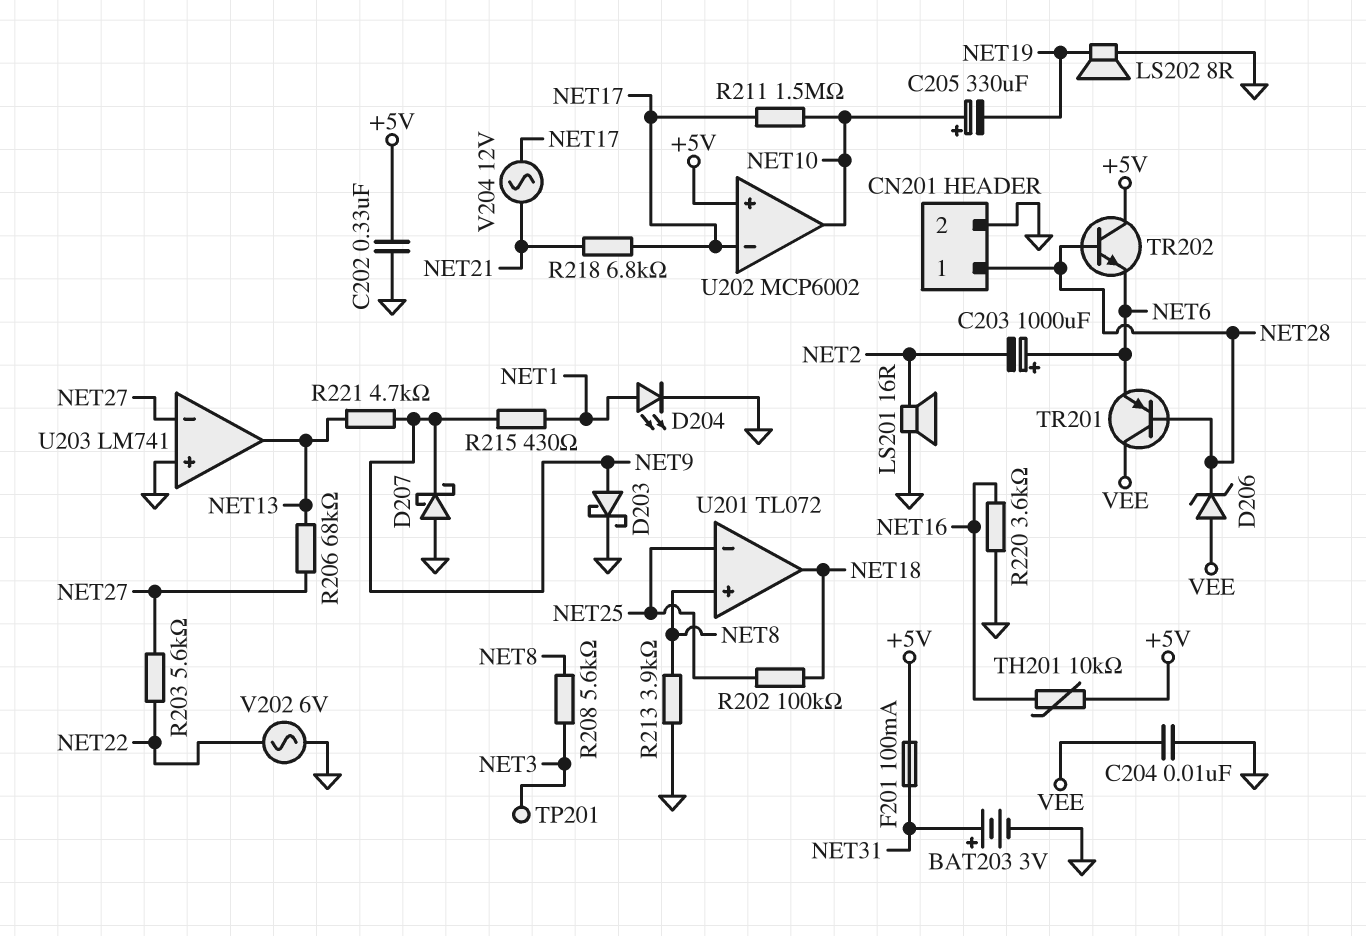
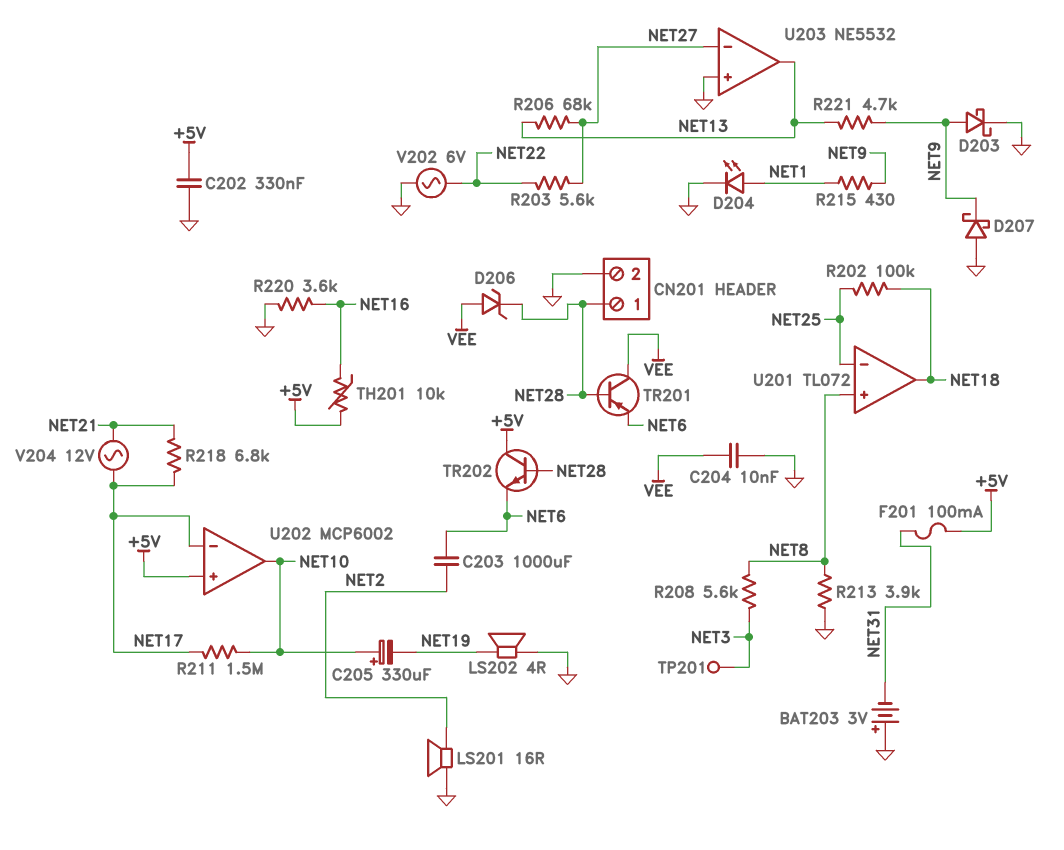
BAT203: 3V (plus NET31, minus GND) -> 3V (plus GND, minus NET31)
C203: 1000uF (plus NET6, minus NET2) -> 1000uF (NET2, NET6)
LS202: speaker 8R (GND, NET19) -> speaker 4R (GND, NET19)
U203: LM741 -> NE5532

